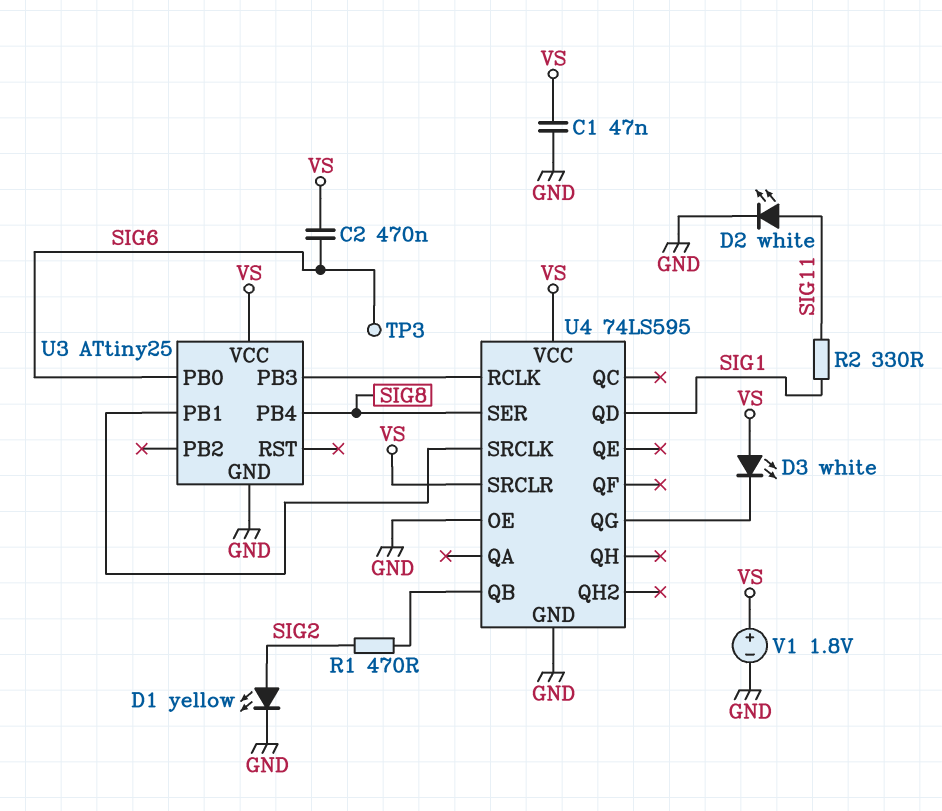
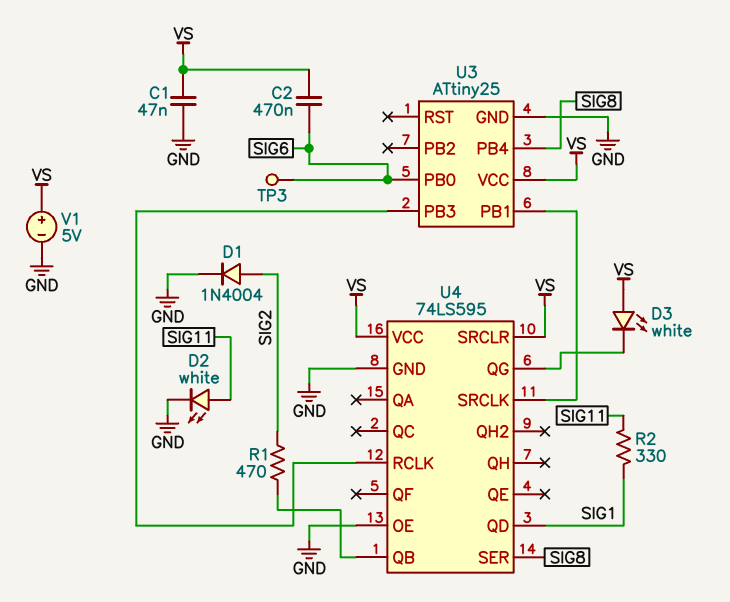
D1: LED yellow (A SIG2, K GND) -> diode 1N4004 (A SIG2, K GND)
V1: 1.8V (plus VS, minus GND) -> 5V (plus VS, minus GND)

